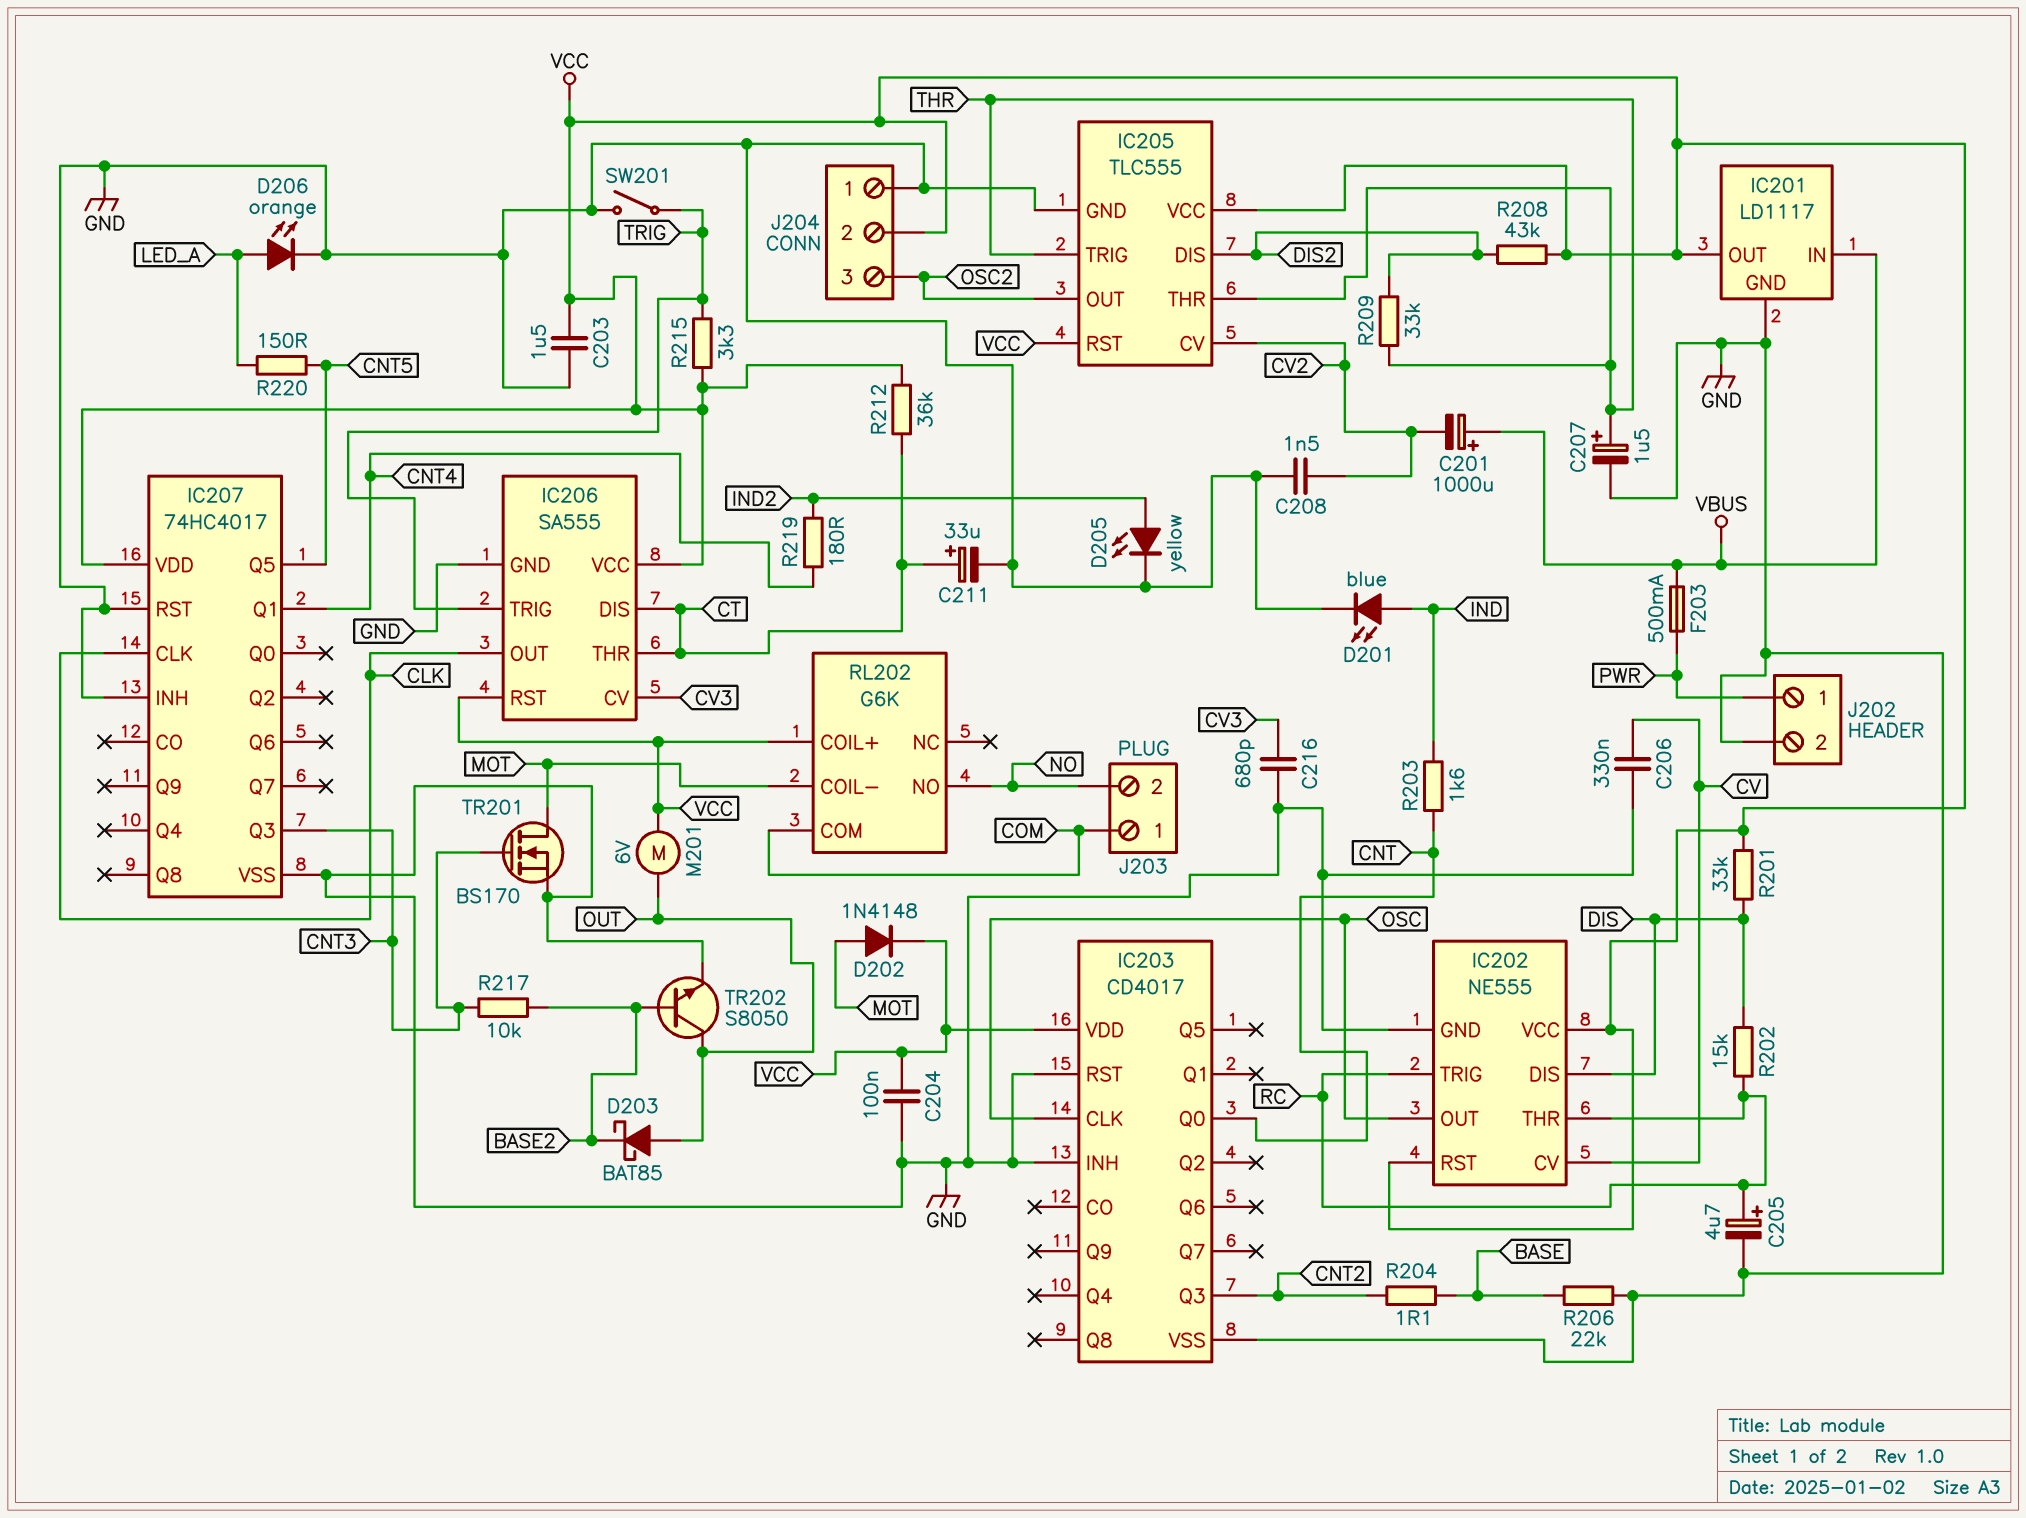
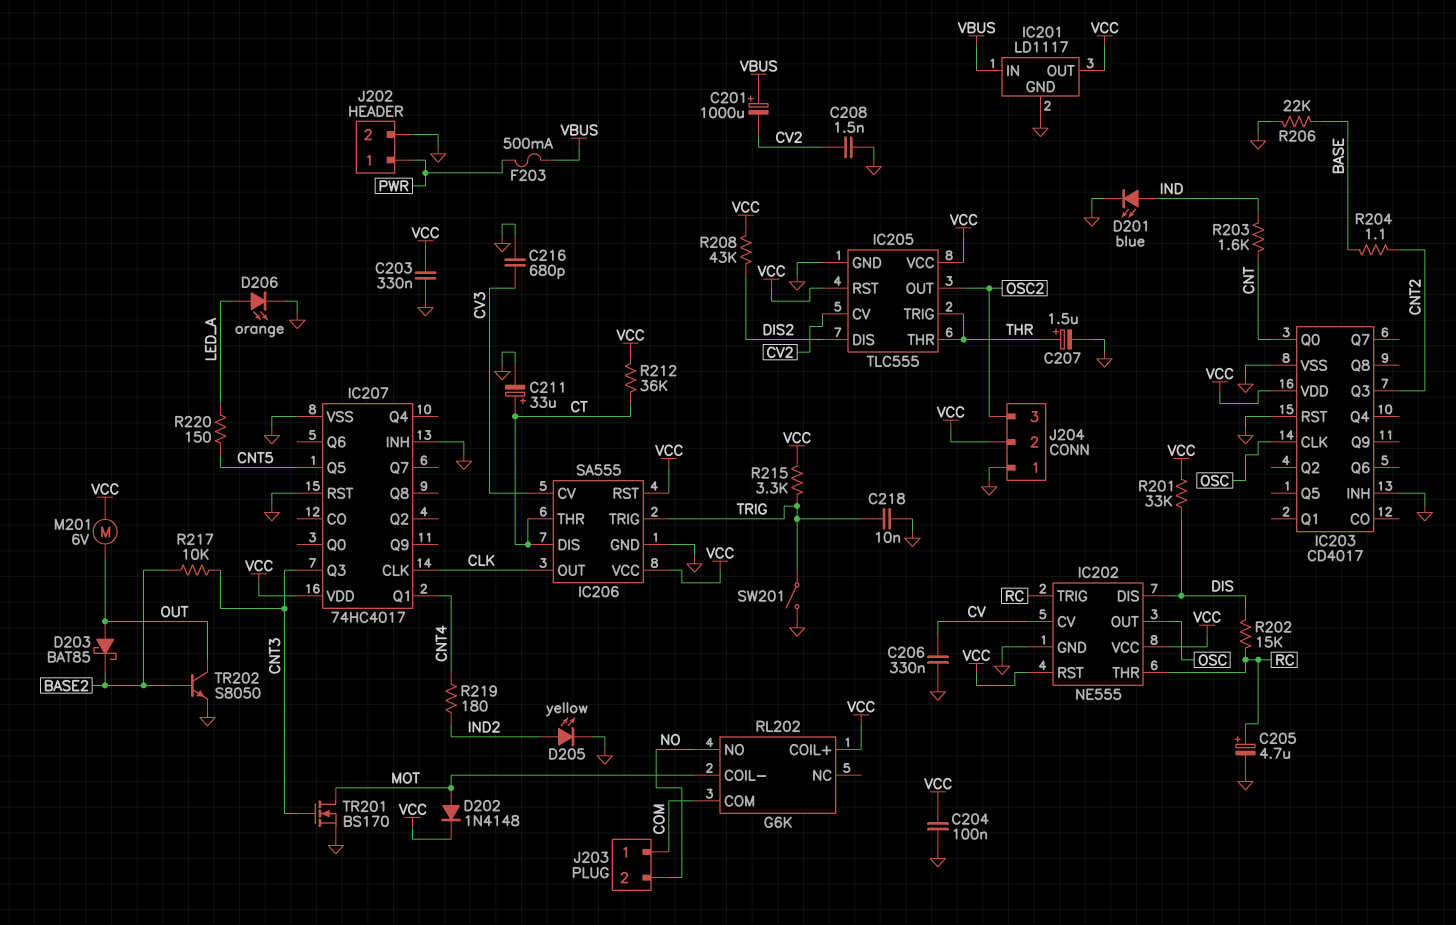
C203: 1.5uF (GND, VCC) -> 330nF (GND, VCC)
C218: none -> 10nF (GND, TRIG)
R209: 33k (DIS2, THR) -> none

